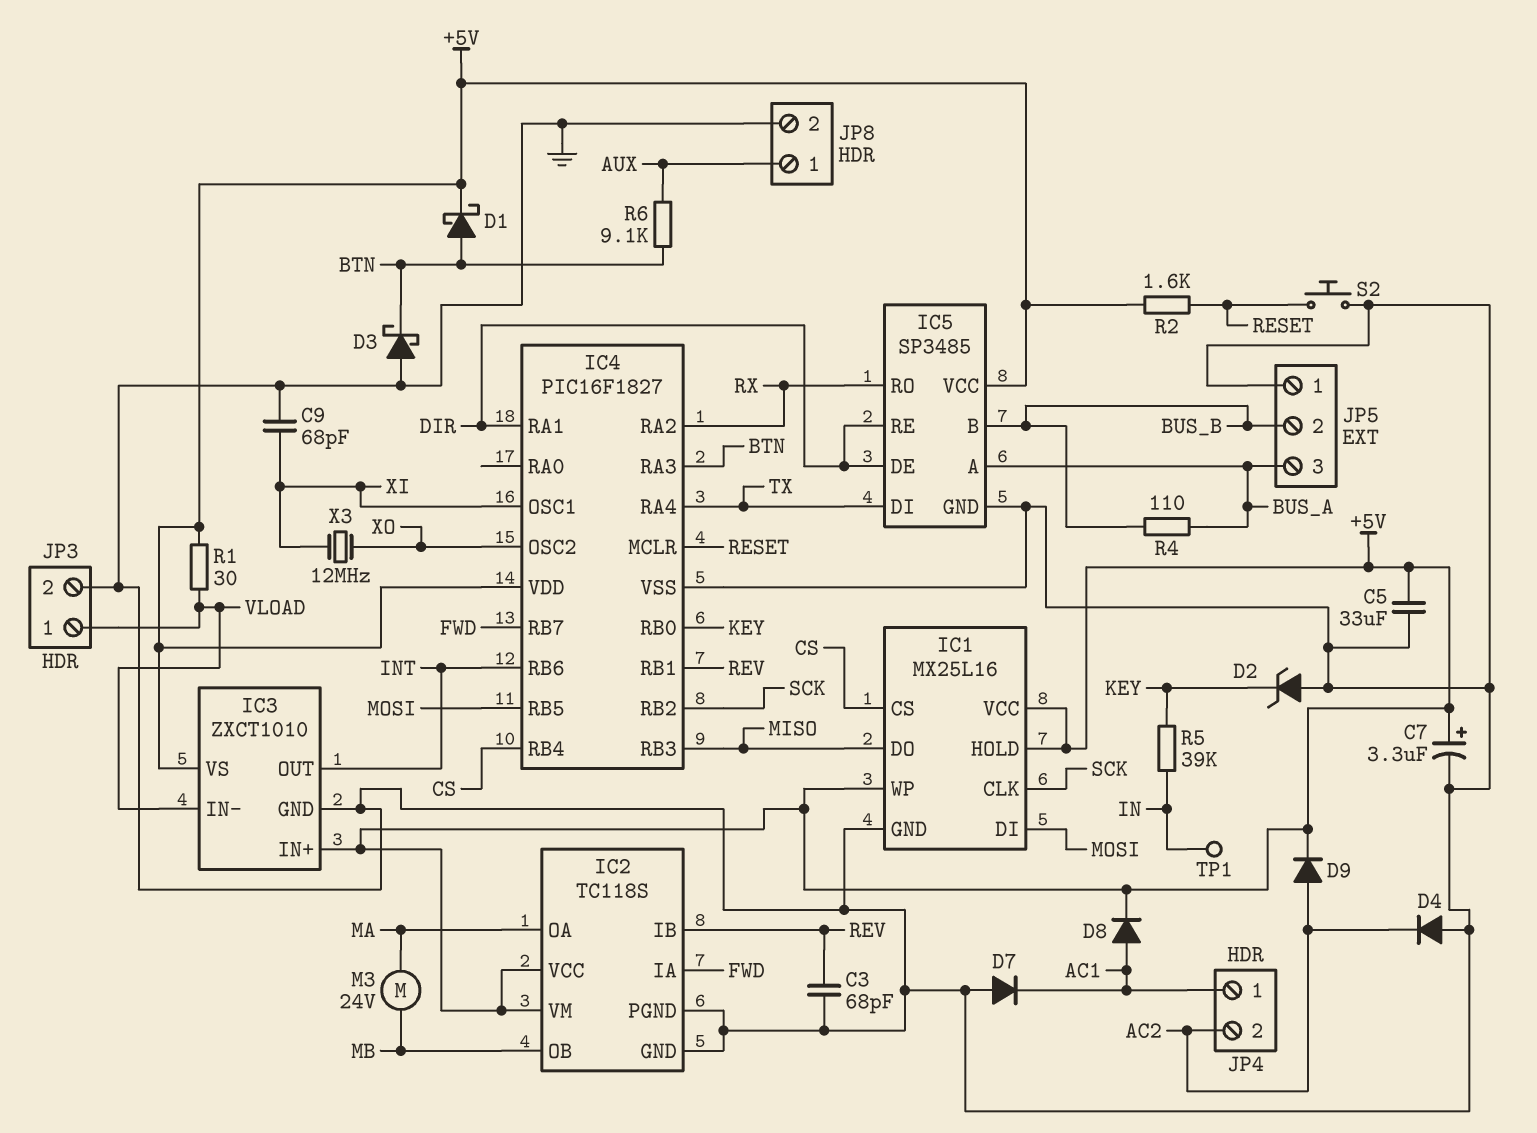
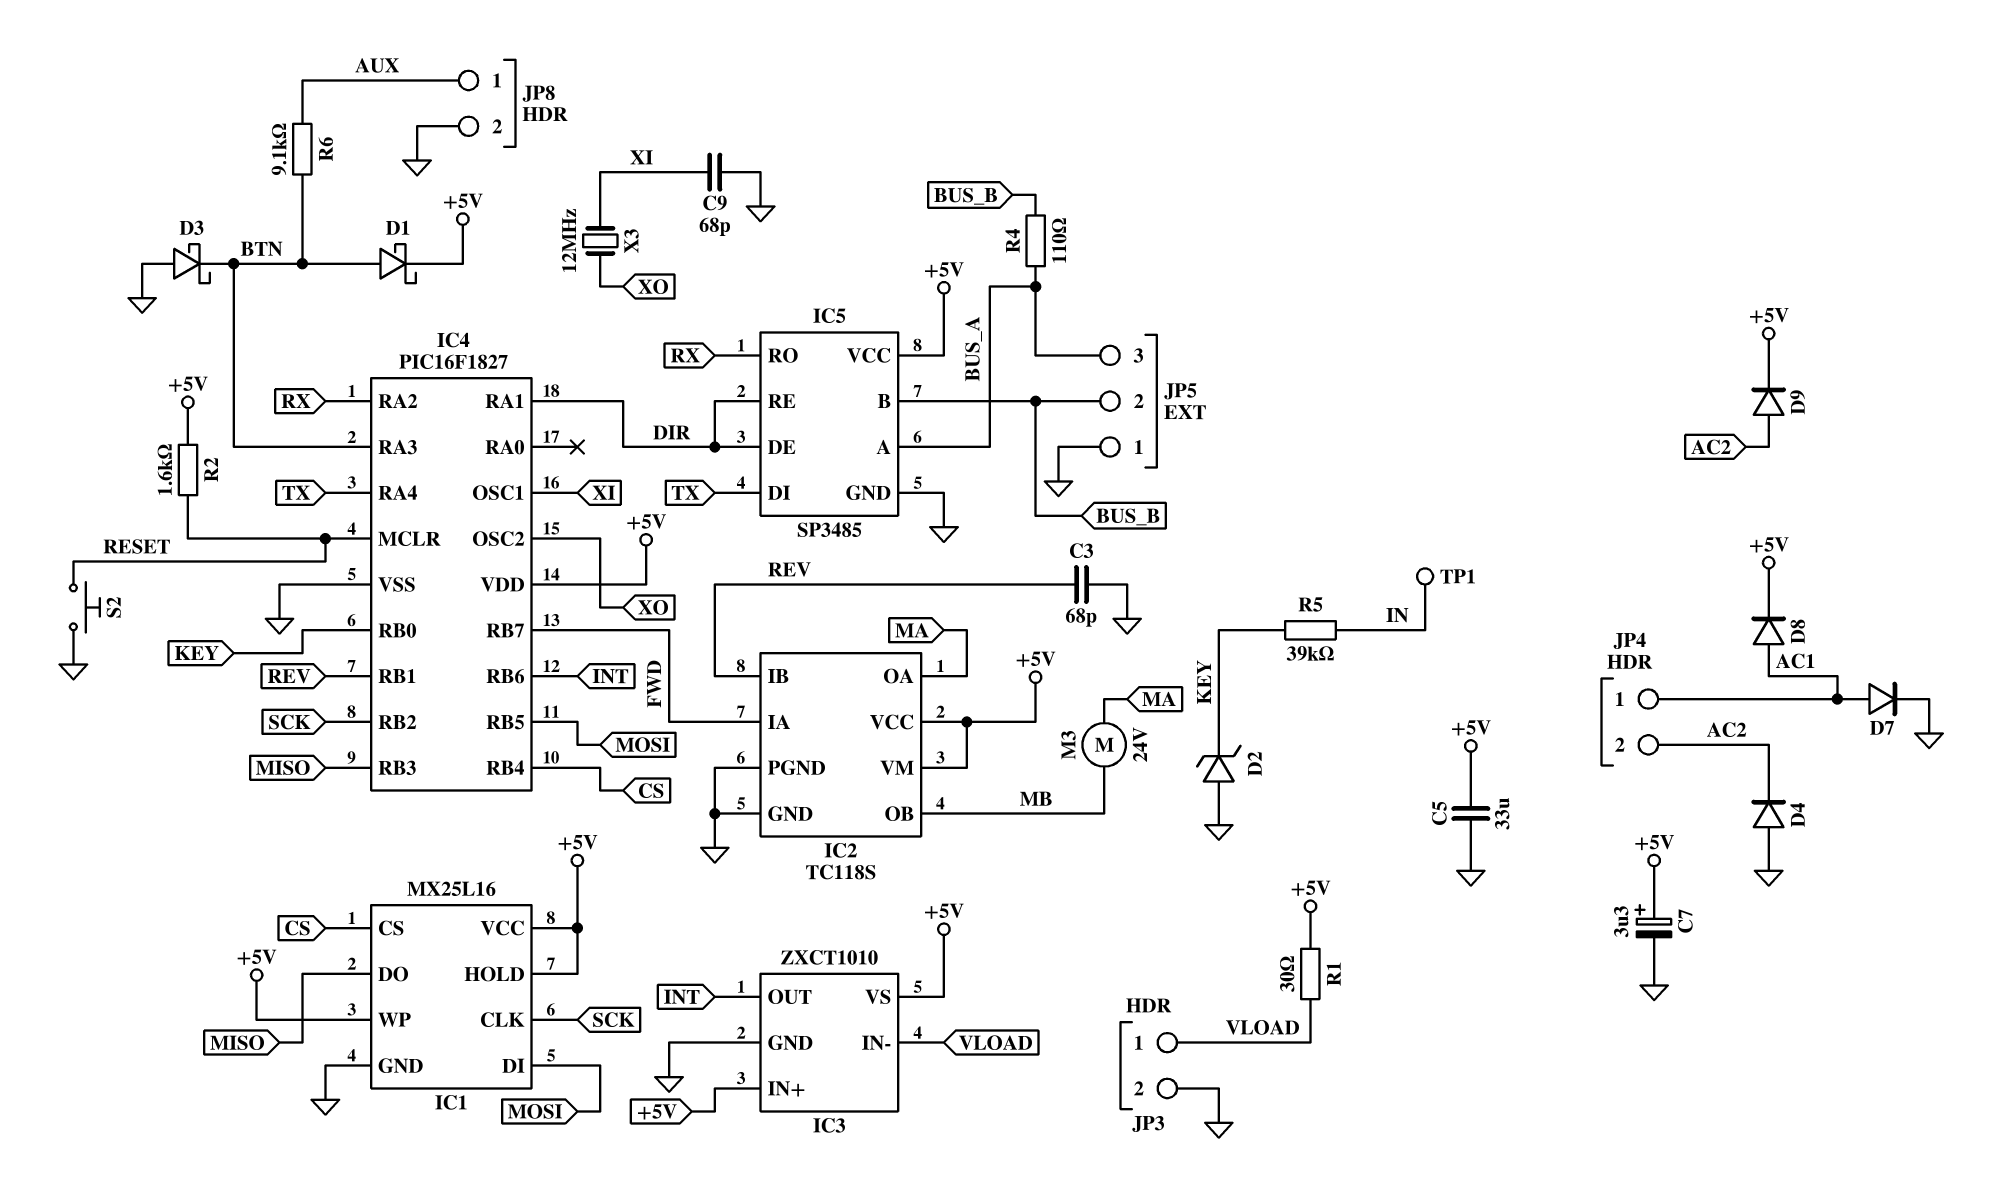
D7: diode (A GND, K AC1) -> diode (A AC1, K GND)

